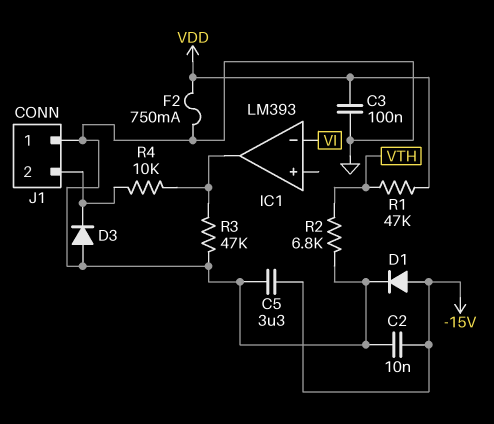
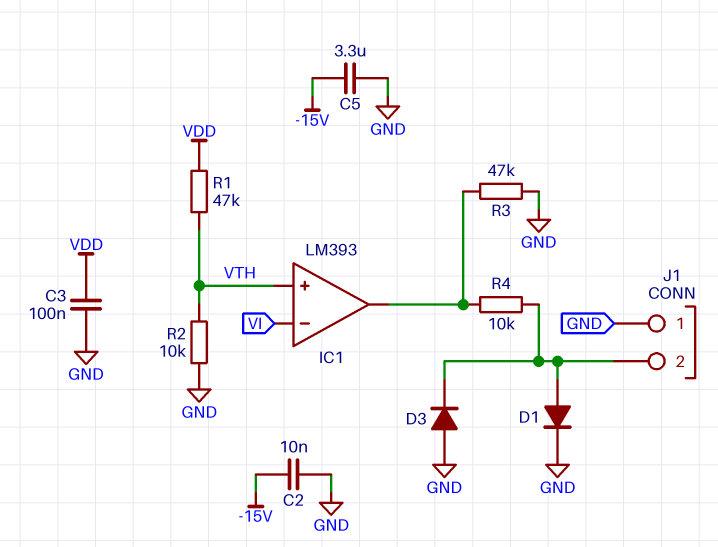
D1: diode (A -15V, K GND) -> diode (A J1/2, K GND)
F2: 750mA (GND, VDD) -> none
IC1 pin in+: none -> VTH
R2: 6.8k (GND, VTH) -> 10k (GND, VTH)

